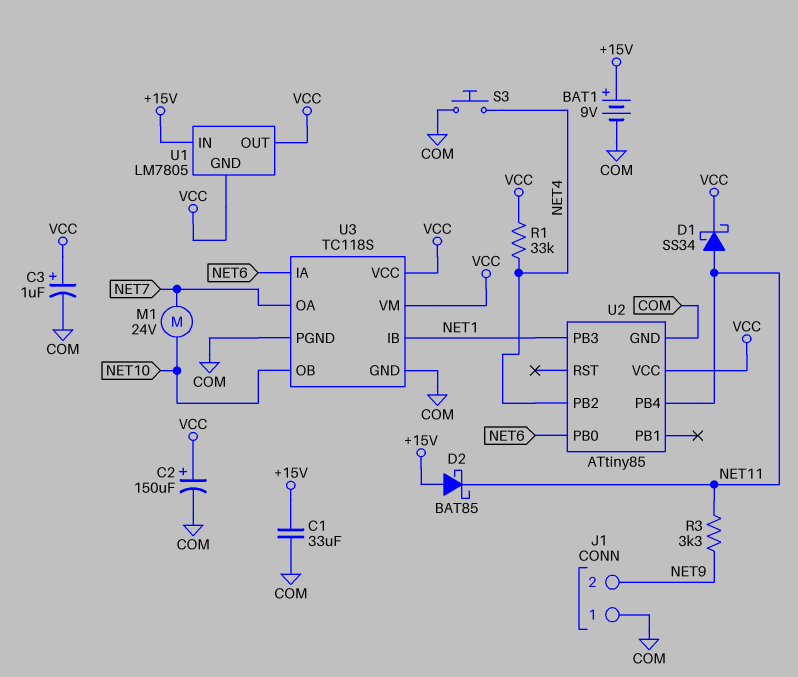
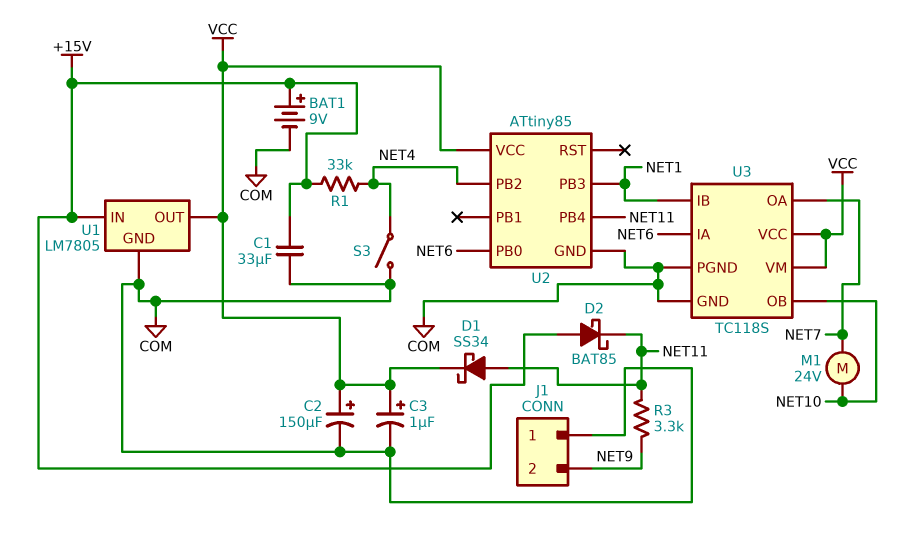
R1: 33k (NET4, VCC) -> 33k (+15V, NET4)
S3: button (COM, NET4) -> switch (COM, NET4)
U1 pin GND: VCC -> COM

